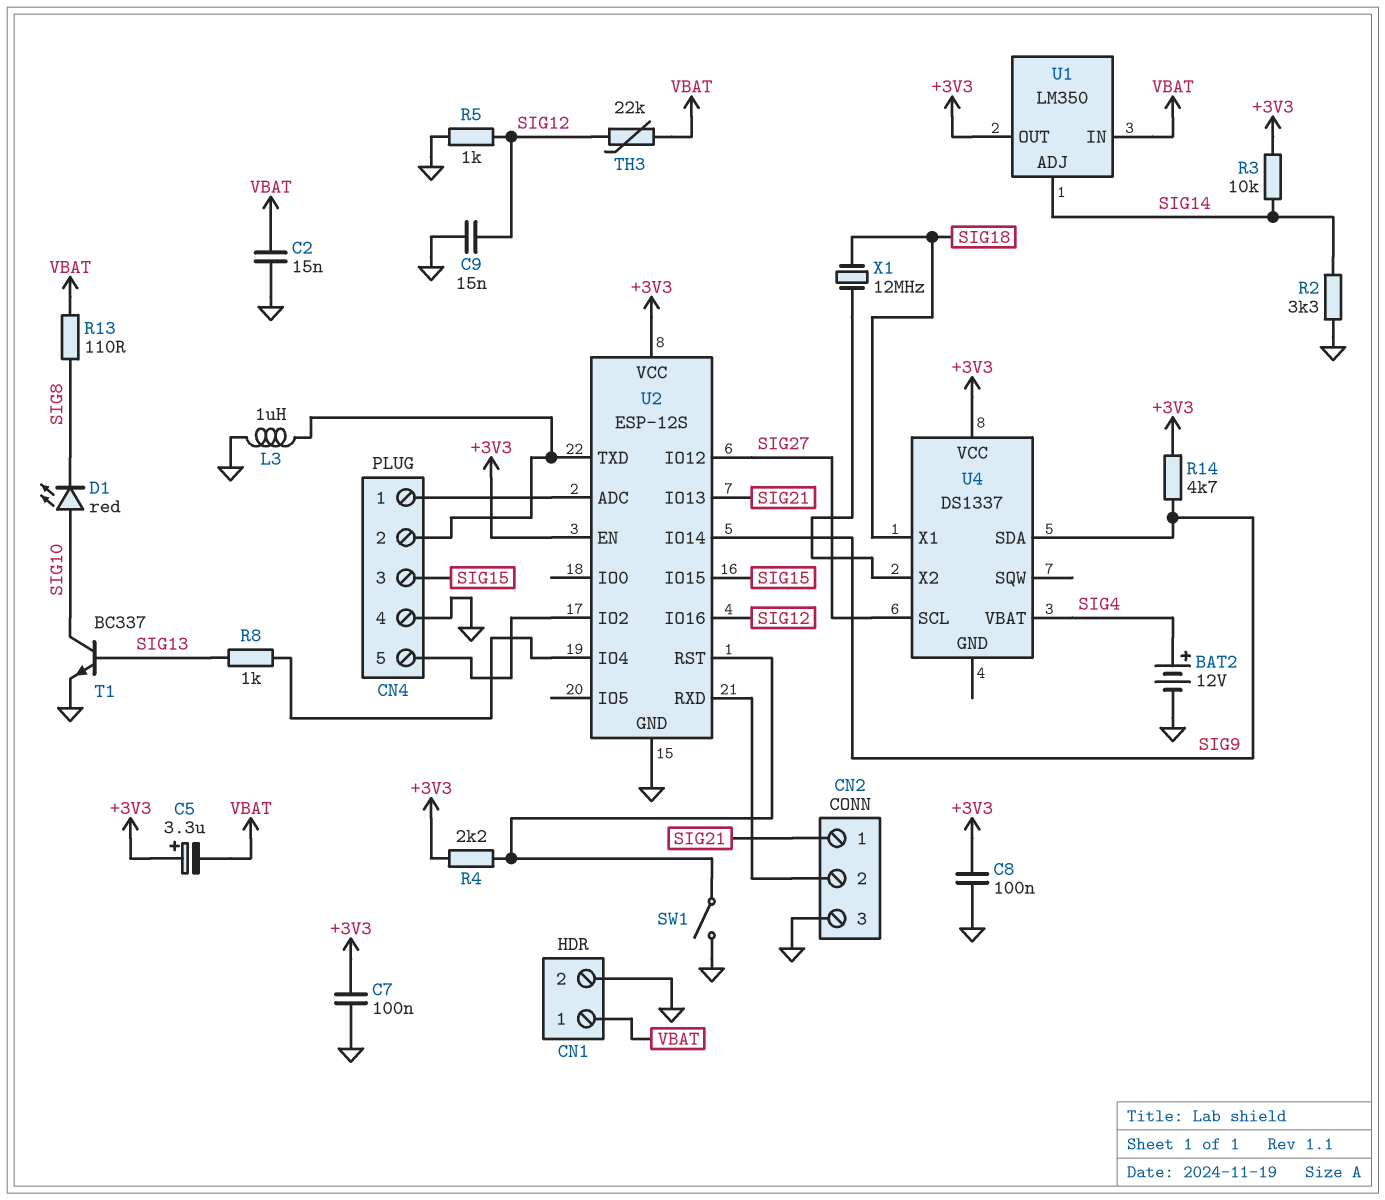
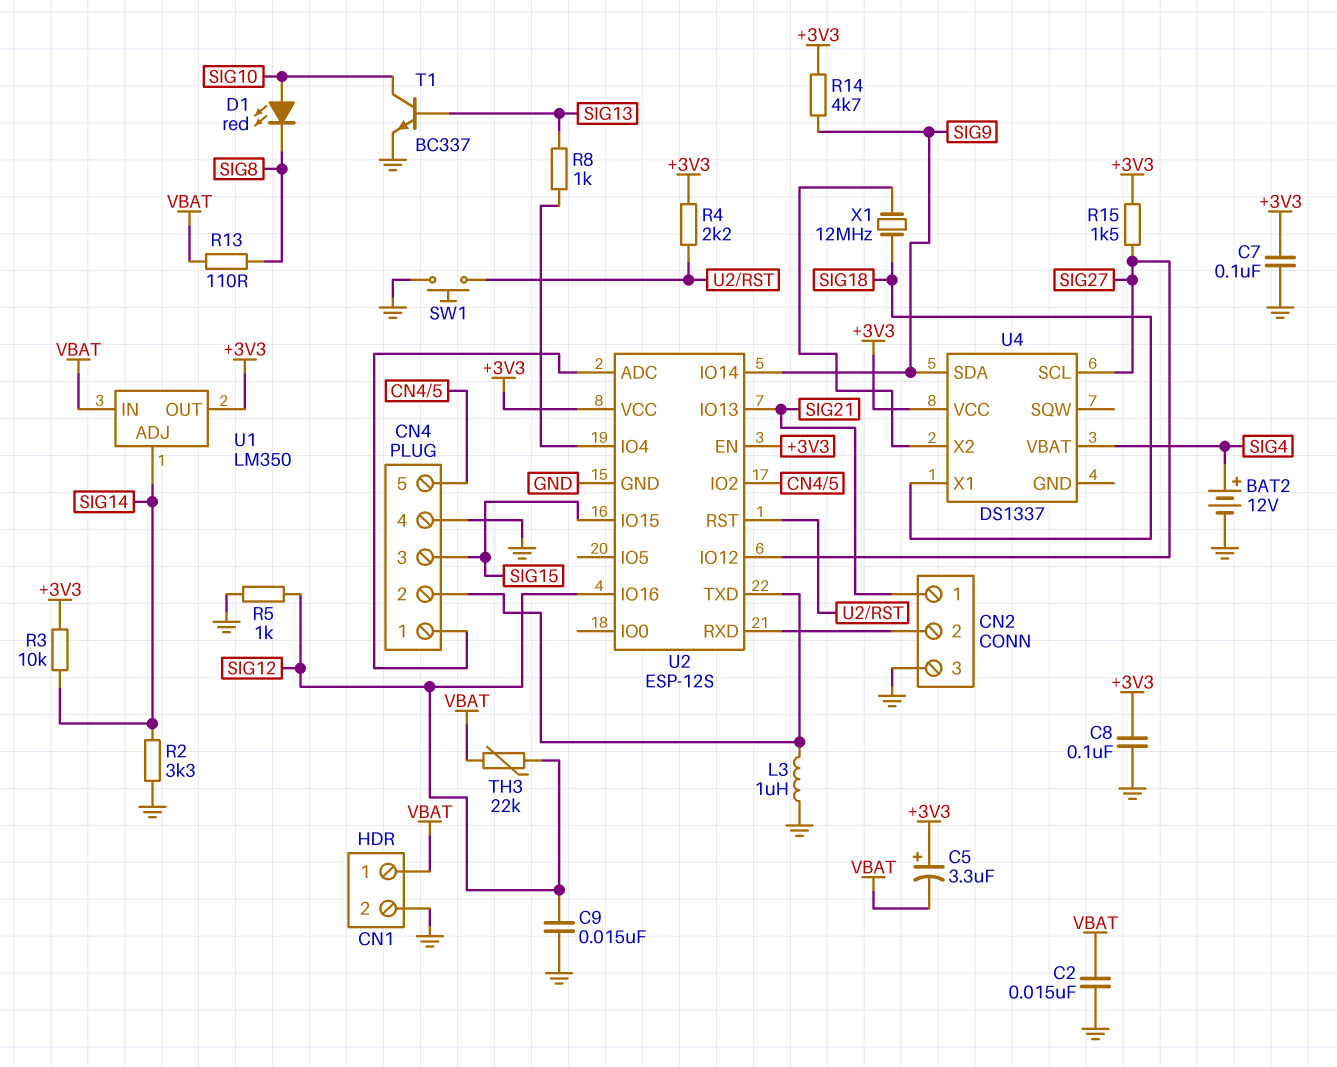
R15: none -> 1.5k (+3V3, SIG27)
SW1: switch (GND, U2/RST) -> button (GND, U2/RST)

